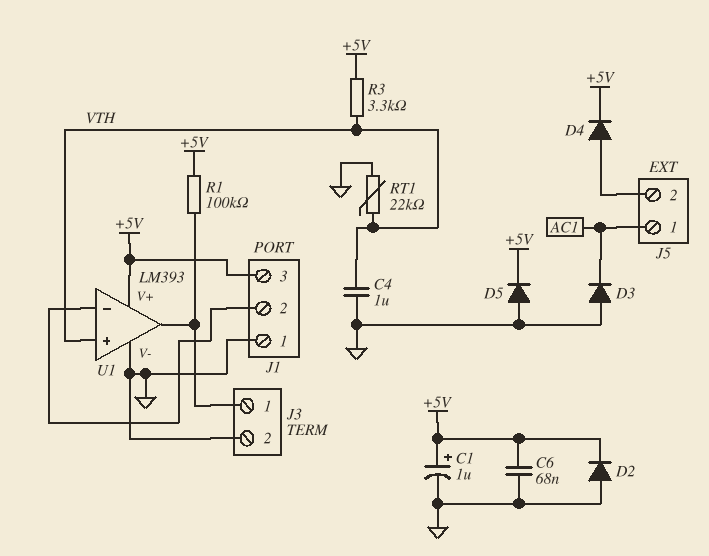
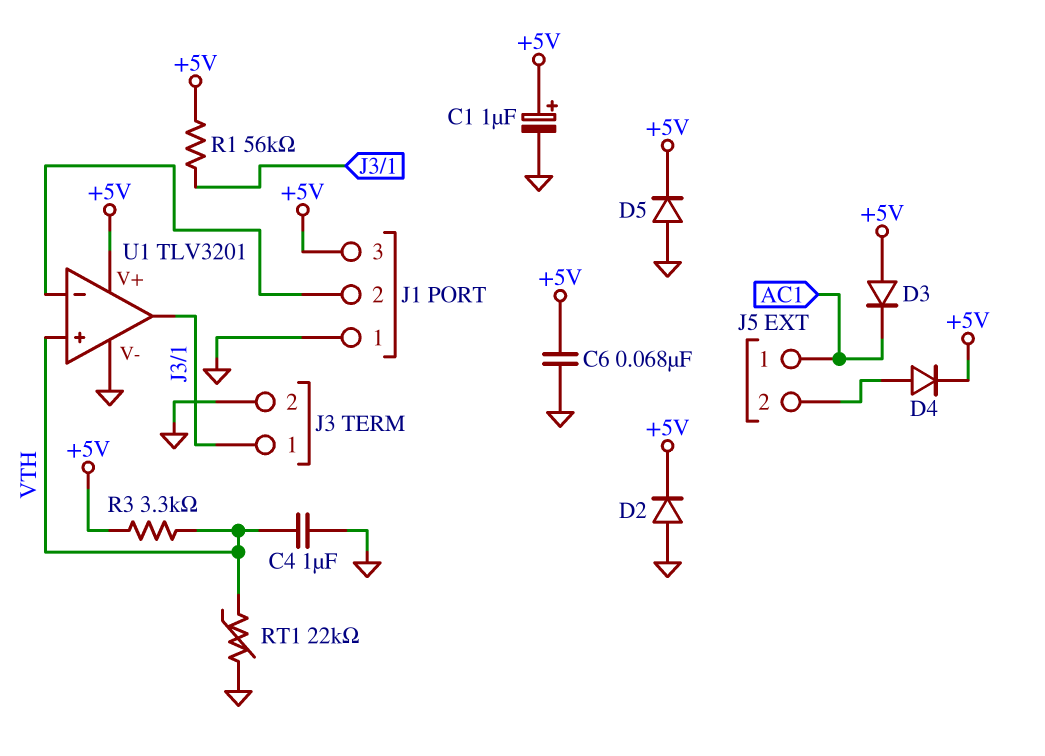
D3: diode (A GND, K AC1) -> diode (A +5V, K AC1)
R1: 100k (+5V, J3/1) -> 56k (+5V, J3/1)
U1: LM393 -> TLV3201

